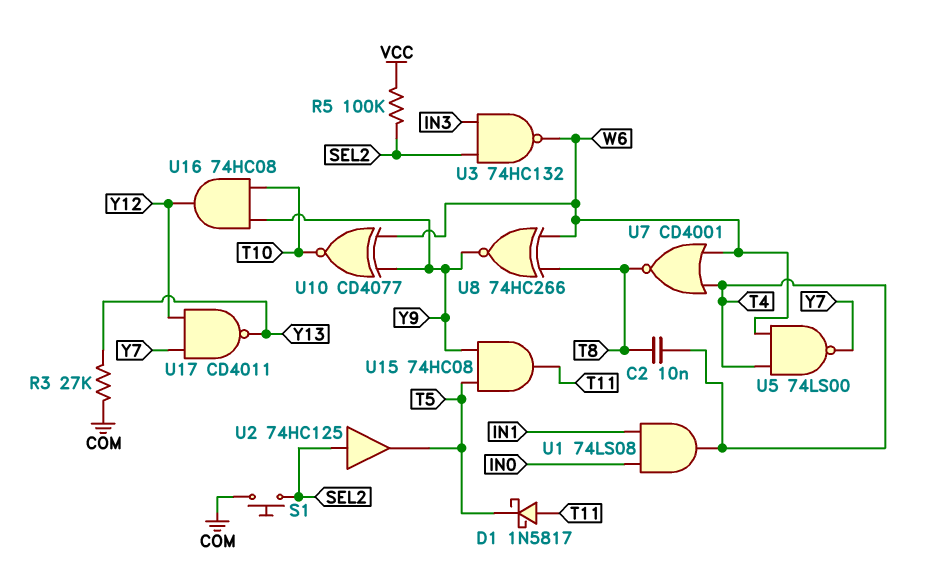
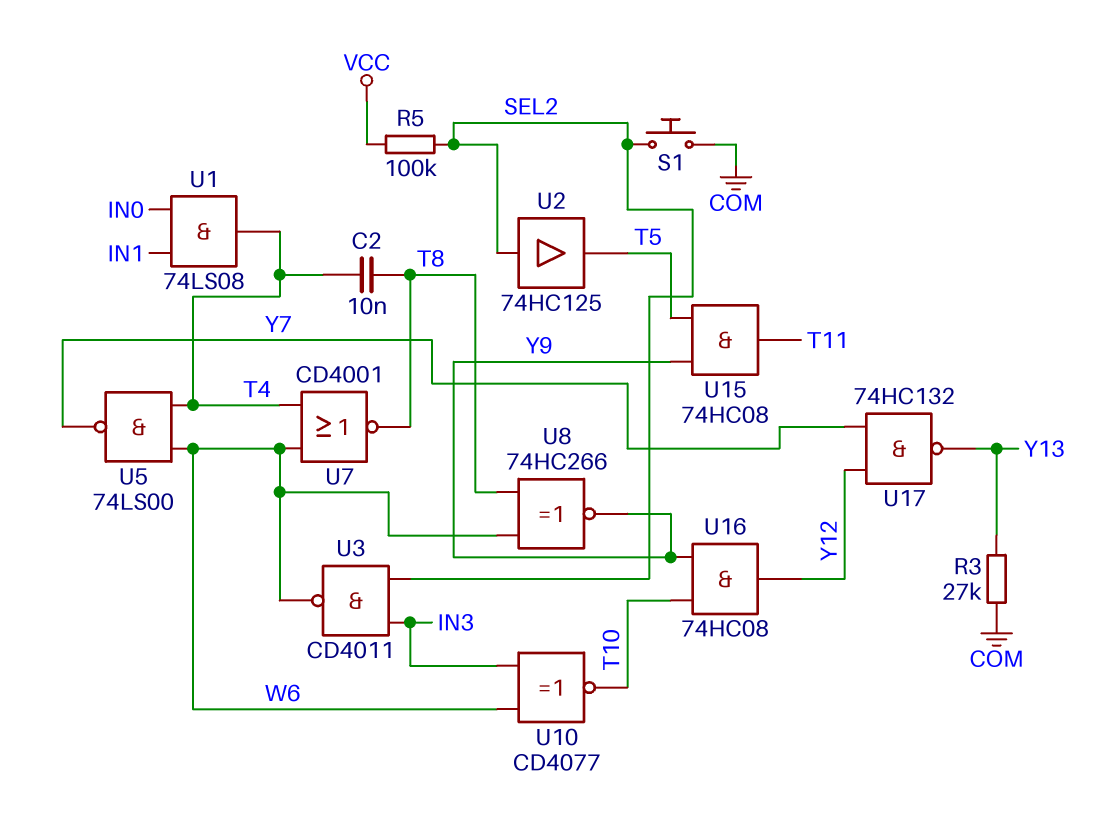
D1: schottky 1N5817 (A T11, K T5) -> none
U3: NAND 74HC132 (in IN3, in SEL2, out W6) -> NAND CD4011 (in IN3, in SEL2, out W6)
U10: XNOR CD4077 (in W6, in Y9, out T10) -> XNOR CD4077 (in IN3, in W6, out T10)
U17: NAND CD4011 (in Y7, in Y12, out Y13) -> NAND 74HC132 (in Y7, in Y12, out Y13)

